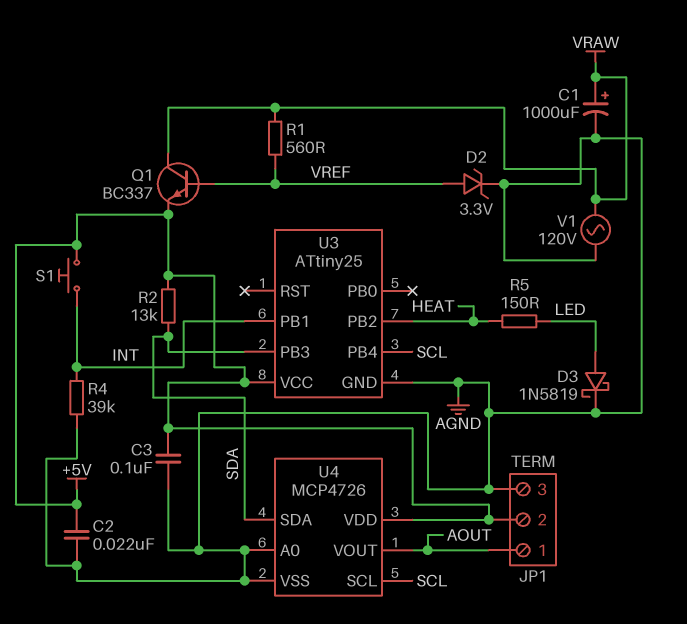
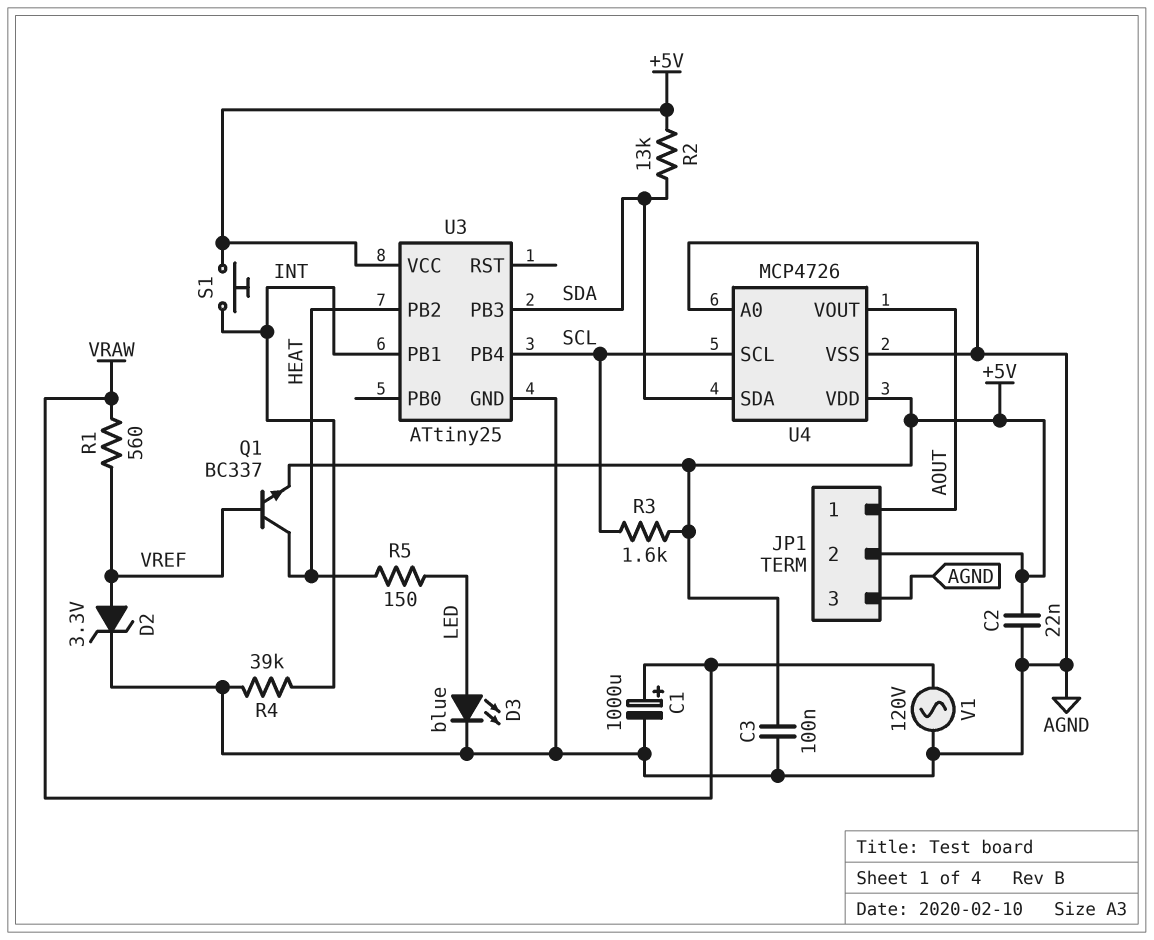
D3: schottky 1N5819 (A LED, K AGND) -> LED blue (A LED, K AGND)
Q1: NPN BC337 (B VREF, C VRAW, E +5V) -> NPN BC337 (B VREF, C HEAT, E +5V)
R3: none -> 1.6k (+5V, SCL)

